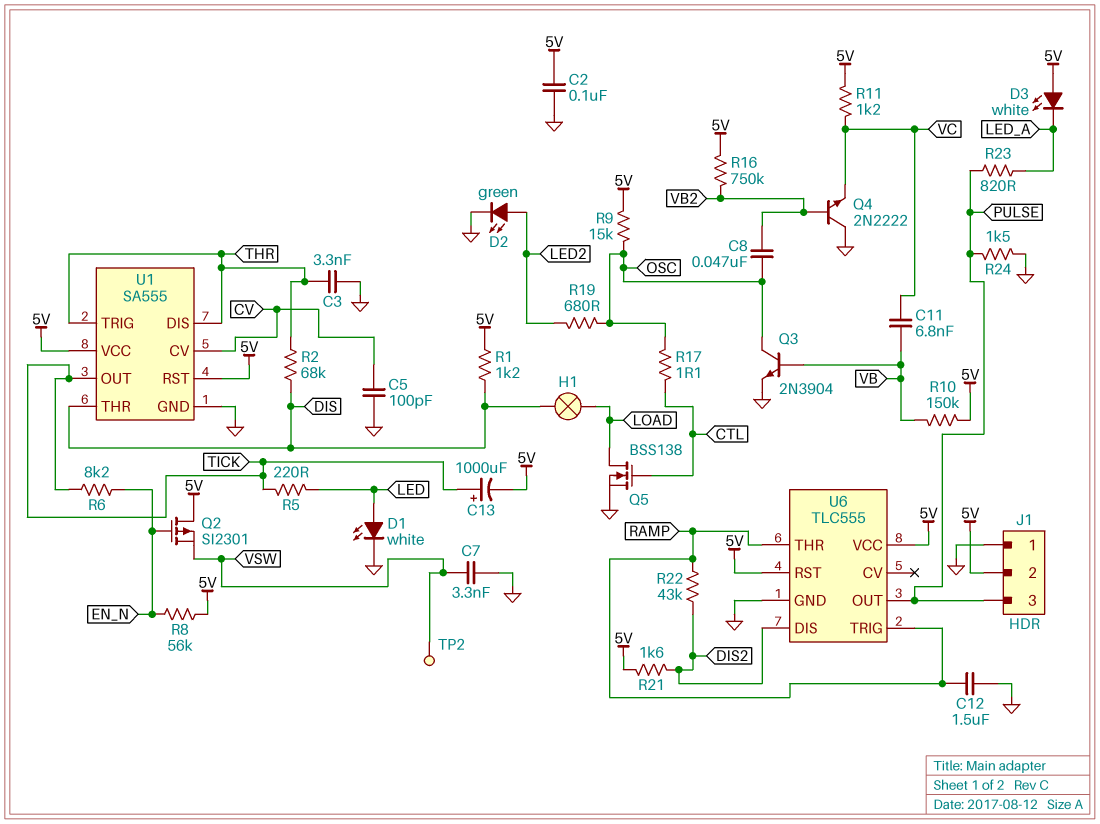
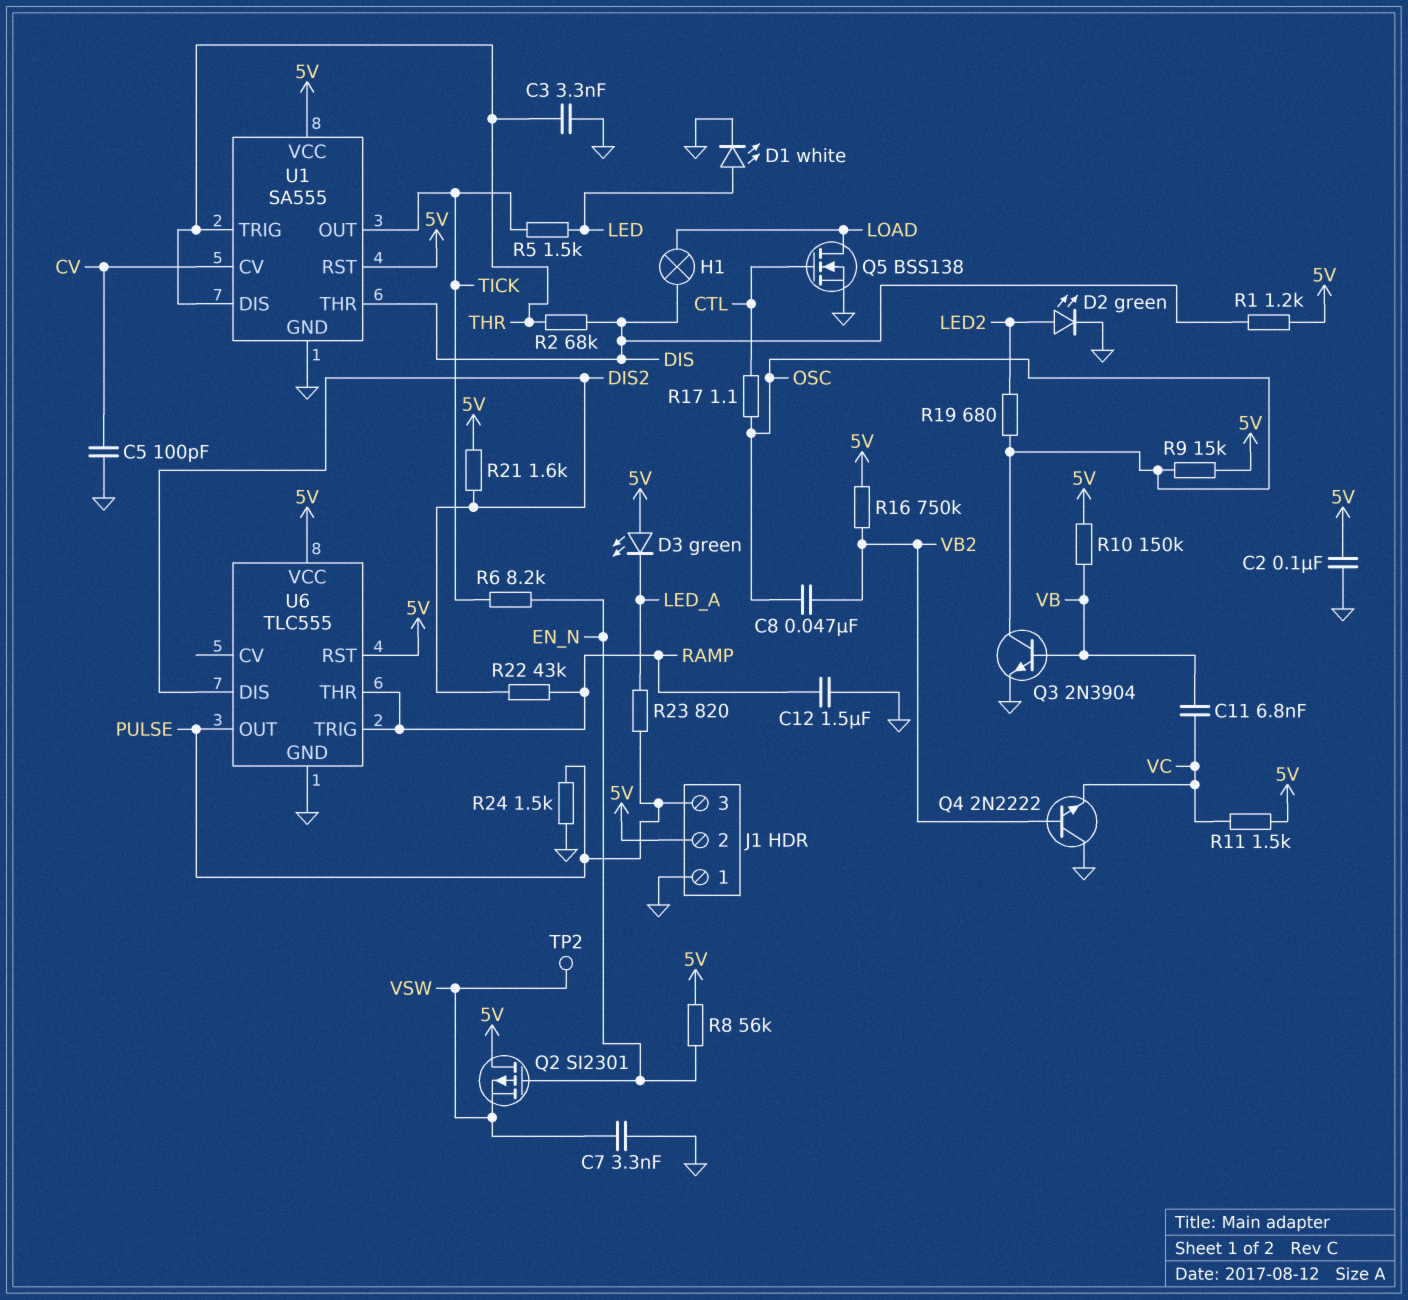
C13: 1000uF (plus TICK, minus 5V) -> none
D3: LED white (A 5V, K LED_A) -> LED green (A 5V, K LED_A)
R5: 220 (LED, TICK) -> 1.5k (LED, TICK)
R11: 1.2k (5V, VC) -> 1.5k (5V, VC)

